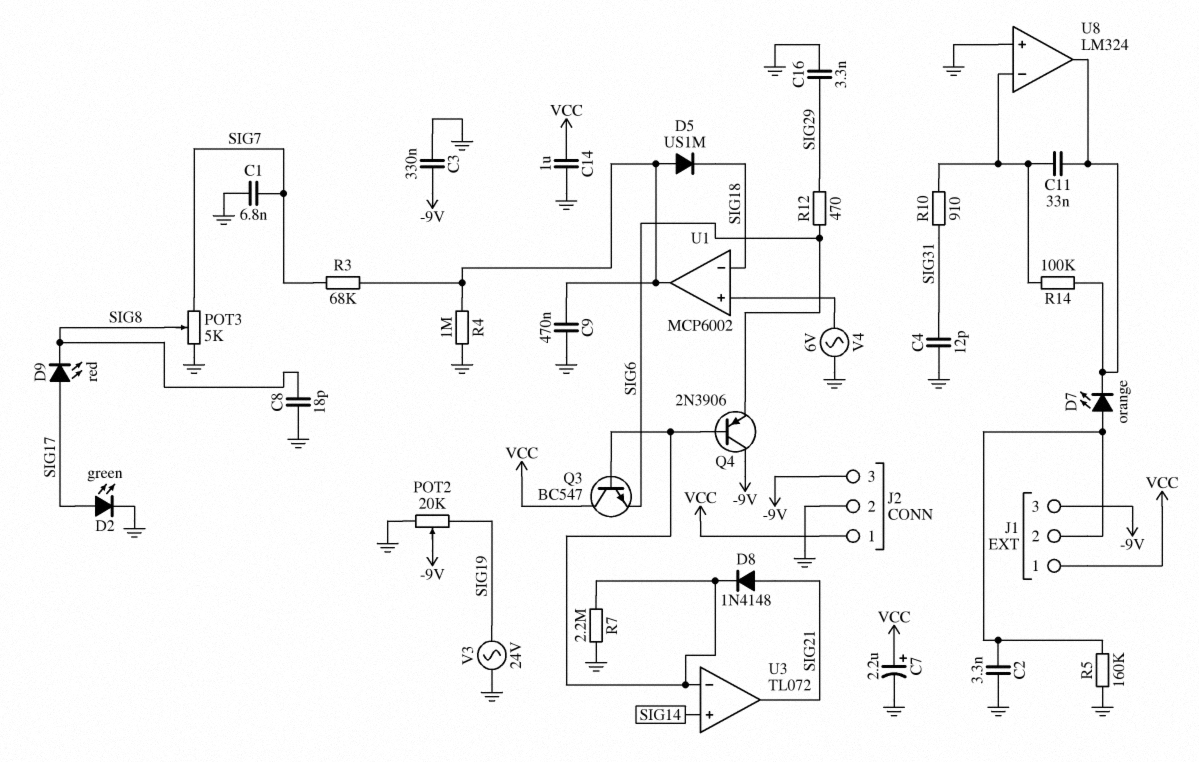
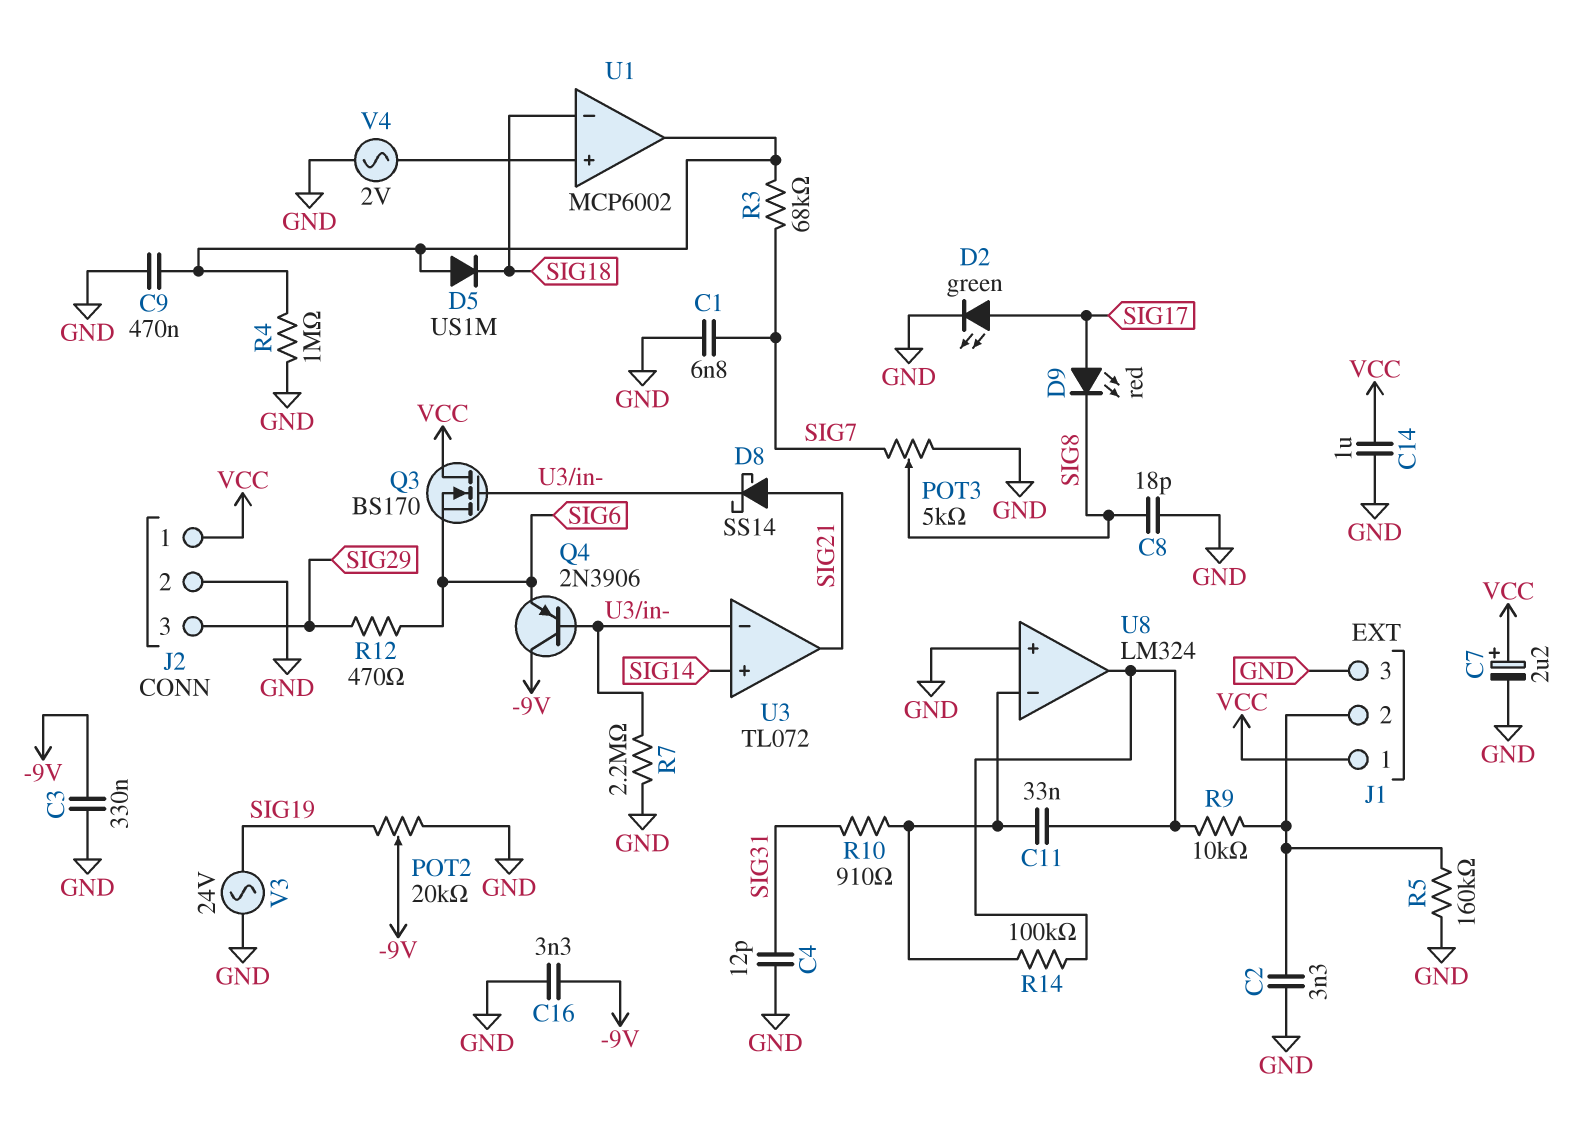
C16: 3.3nF (GND, SIG29) -> 3.3nF (-9V, GND)
D7: LED orange (A J1/2, K U8/out) -> none
D8: diode 1N4148 (A SIG21, K U3/in-) -> schottky SS14 (A SIG21, K U3/in-)
J1 pin 3: -9V -> GND
J2 pin 3: -9V -> SIG29
Q3: NPN BC547 (B U3/in-, C VCC, E SIG6) -> NMOS BS170 (G U3/in-, D VCC, S SIG6)
R9: none -> 10k (J1/2, U8/out)
V4: AC 6V (GND, U1/in+) -> AC 2V (GND, U1/in+)

